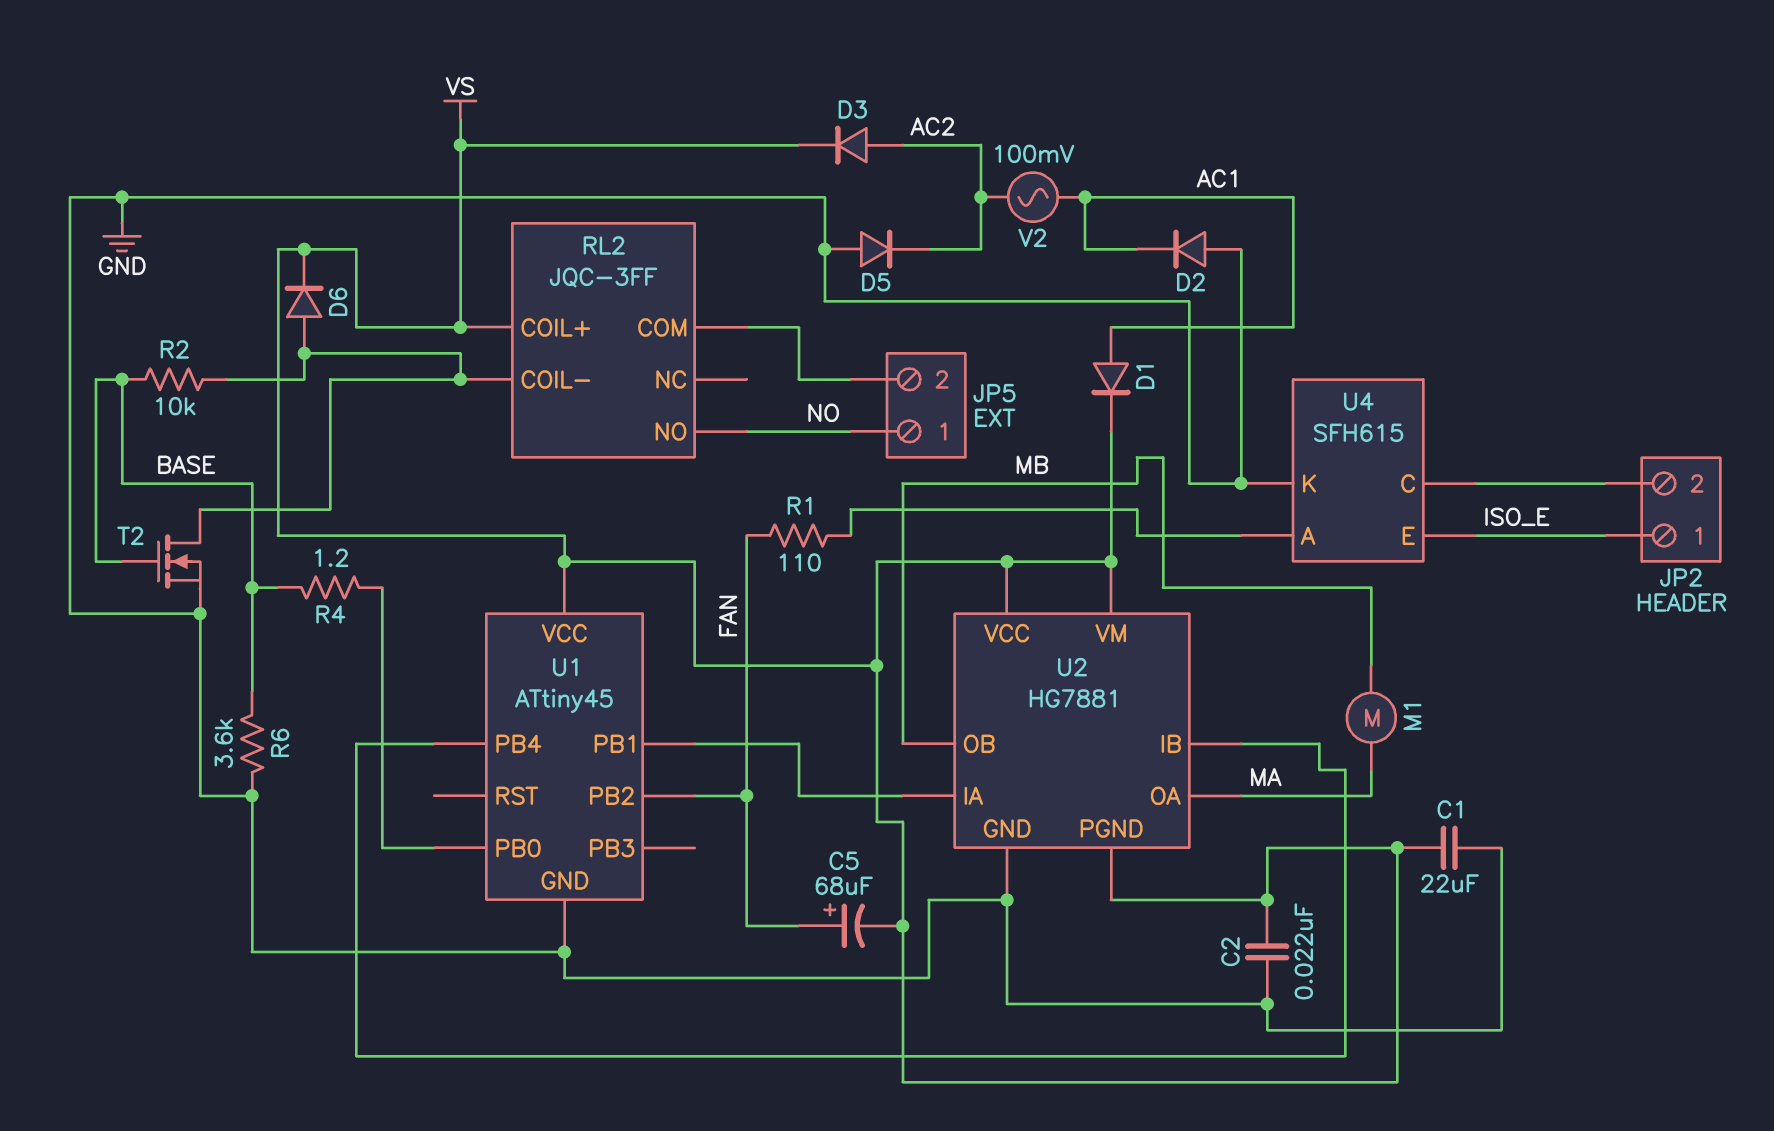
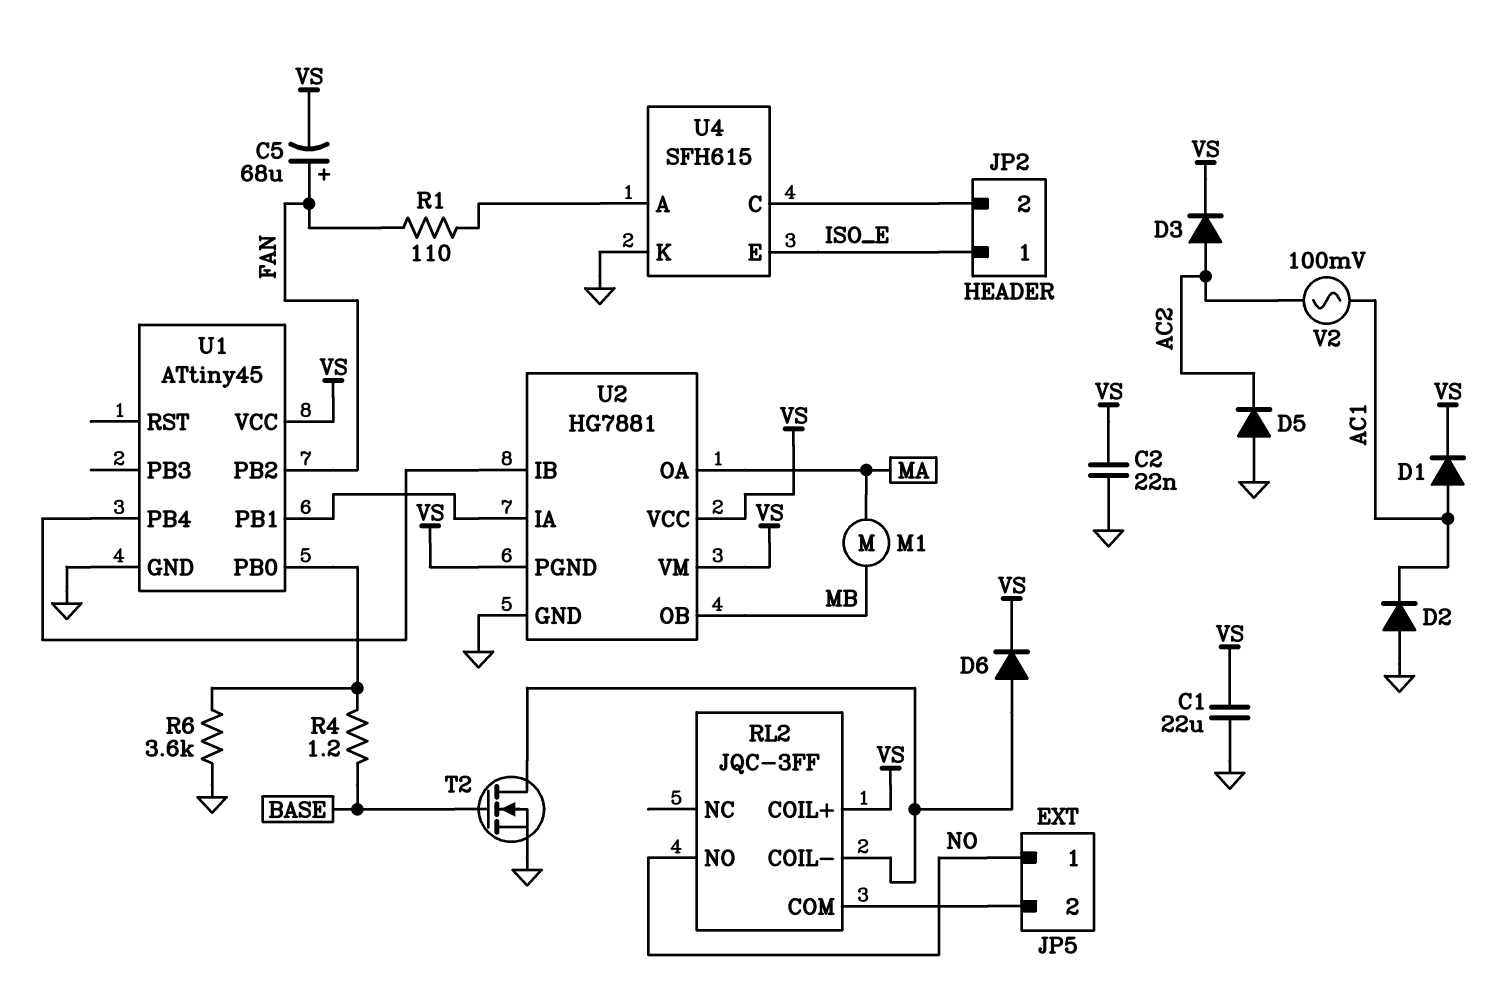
R2: 10k (BASE, RL2/COIL-) -> none
R6: 3.6k (BASE, GND) -> 3.6k (GND, U1/PB0)

